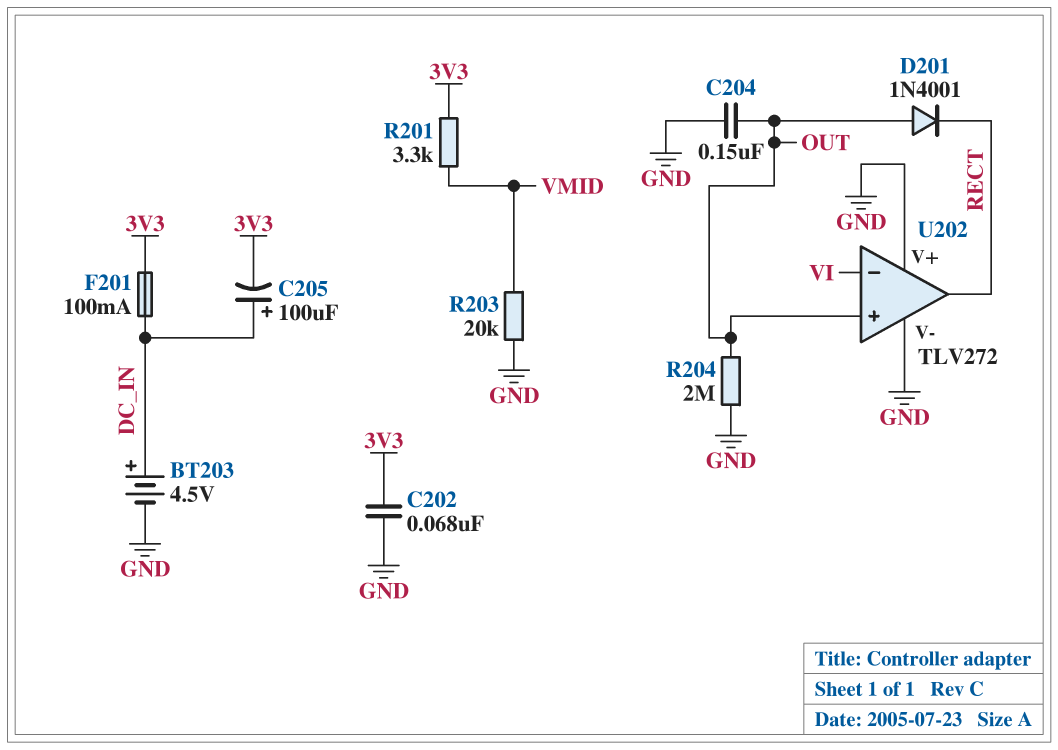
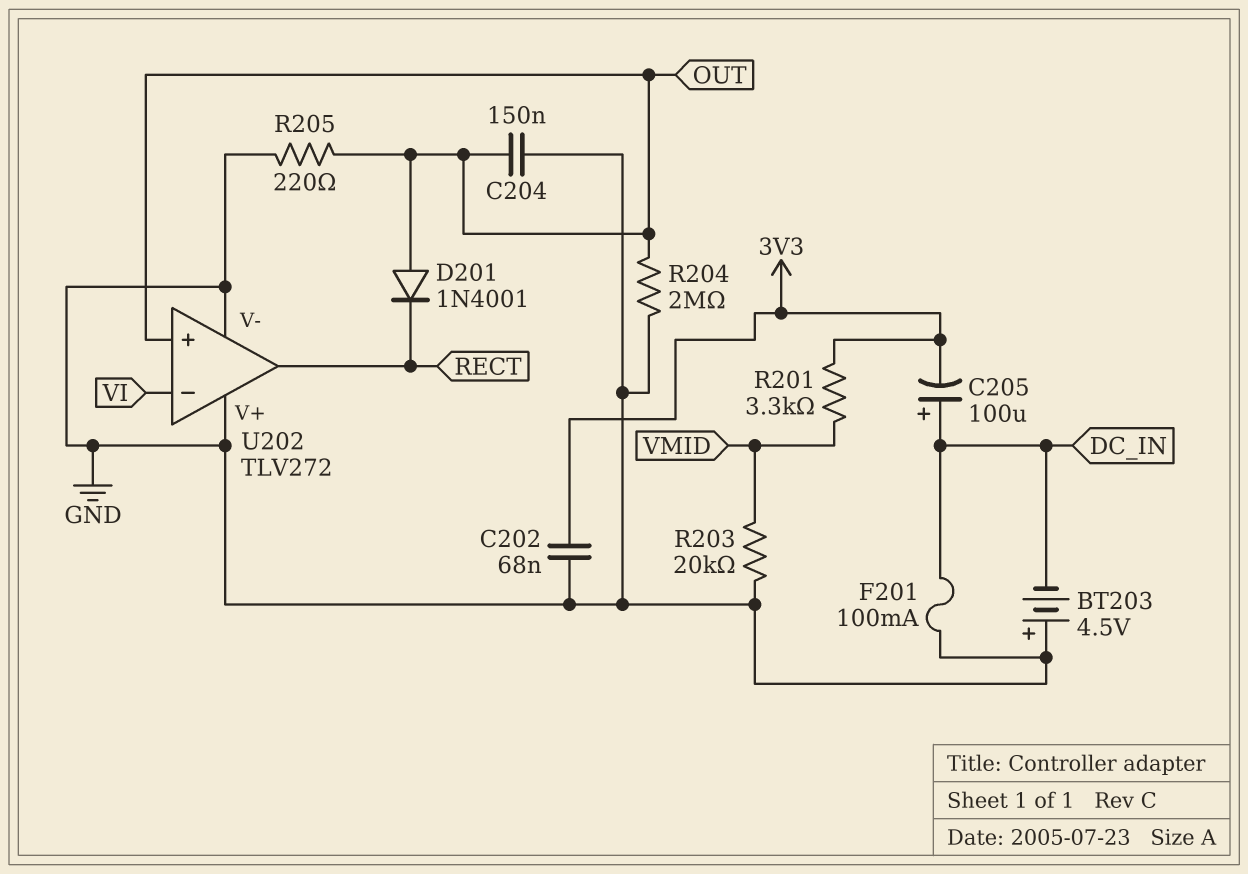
BT203: 4.5V (plus DC_IN, minus GND) -> 4.5V (plus GND, minus DC_IN)
F201: 100mA (3V3, DC_IN) -> 100mA (DC_IN, GND)
R205: none -> 220 (GND, OUT)

